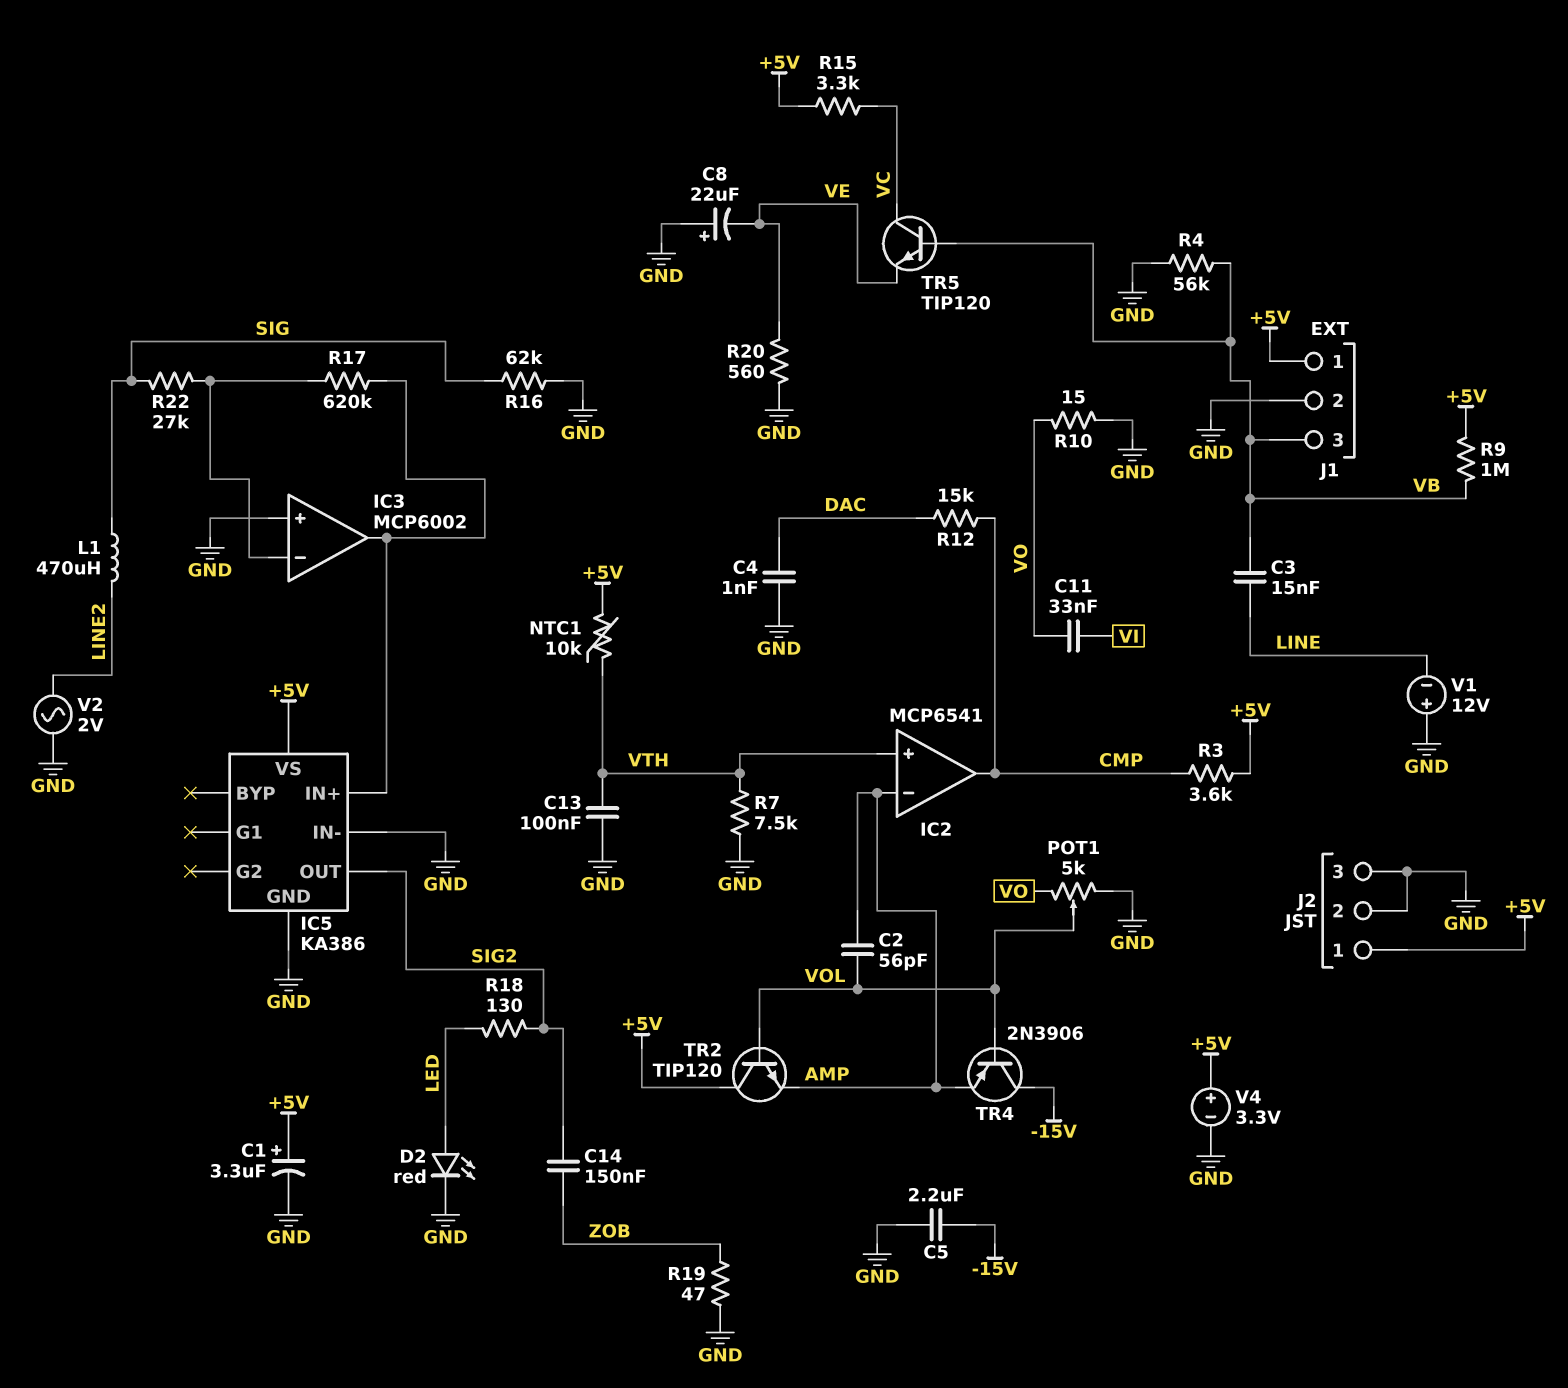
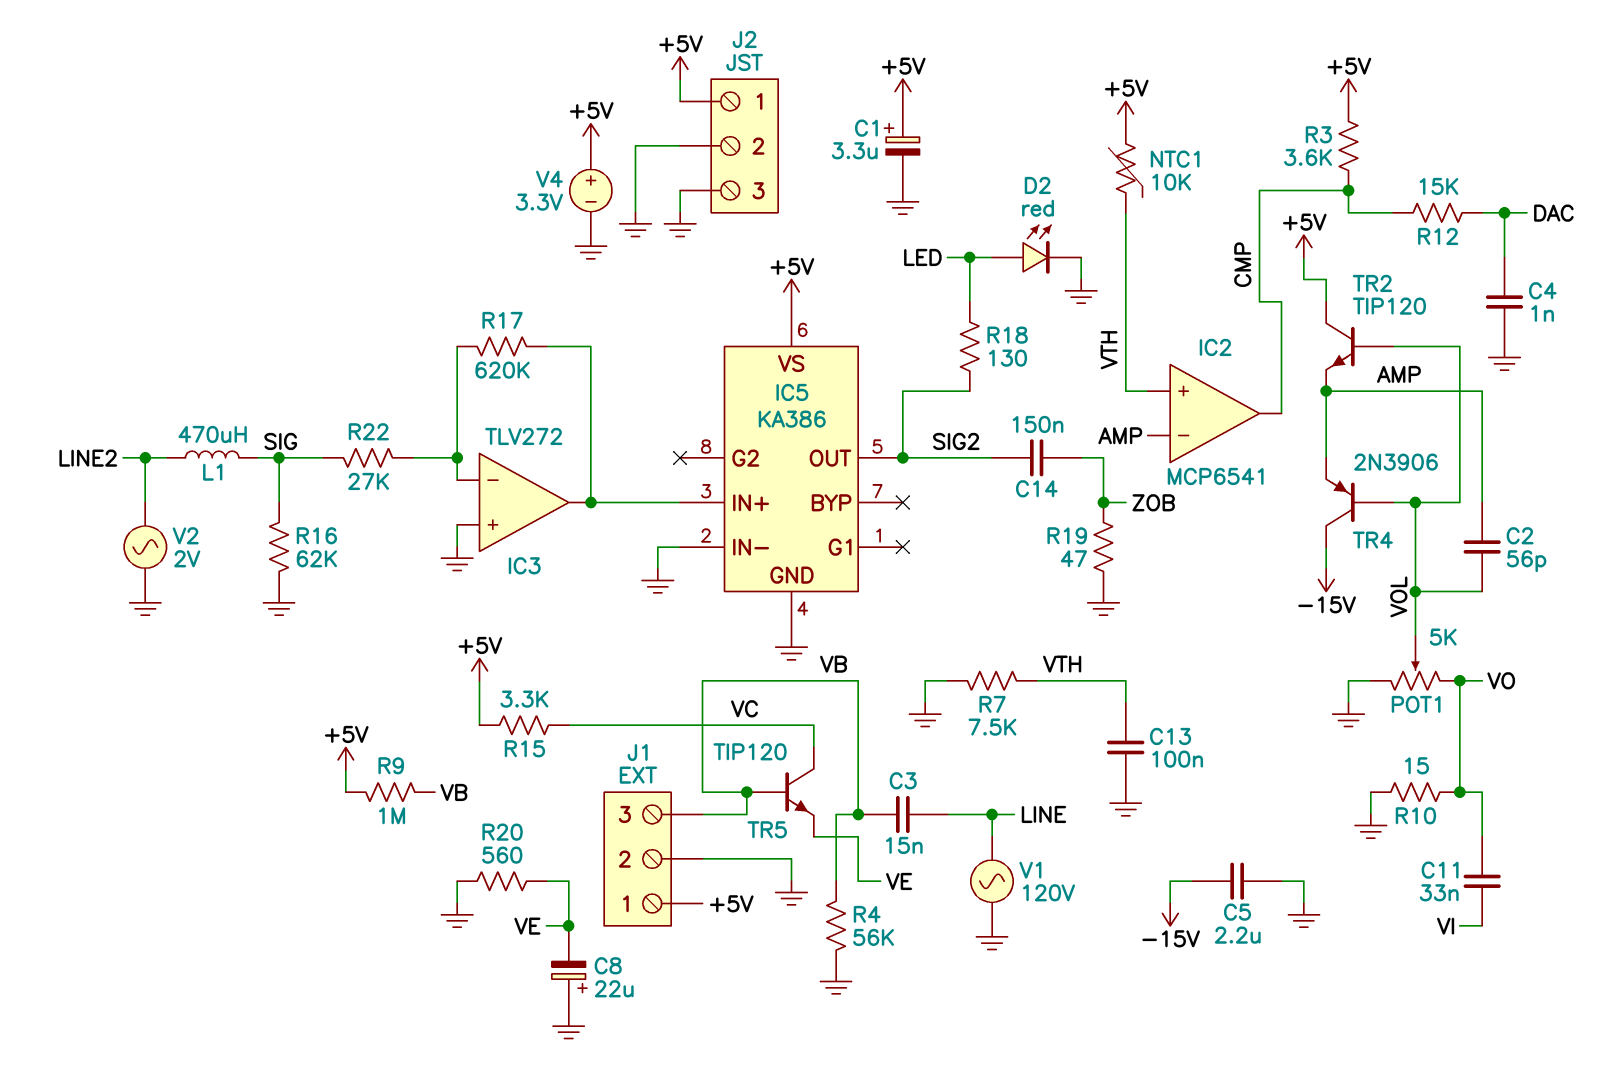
IC3: MCP6002 -> TLV272
V1: 12V (plus GND, minus LINE) -> AC 120V (GND, LINE)

